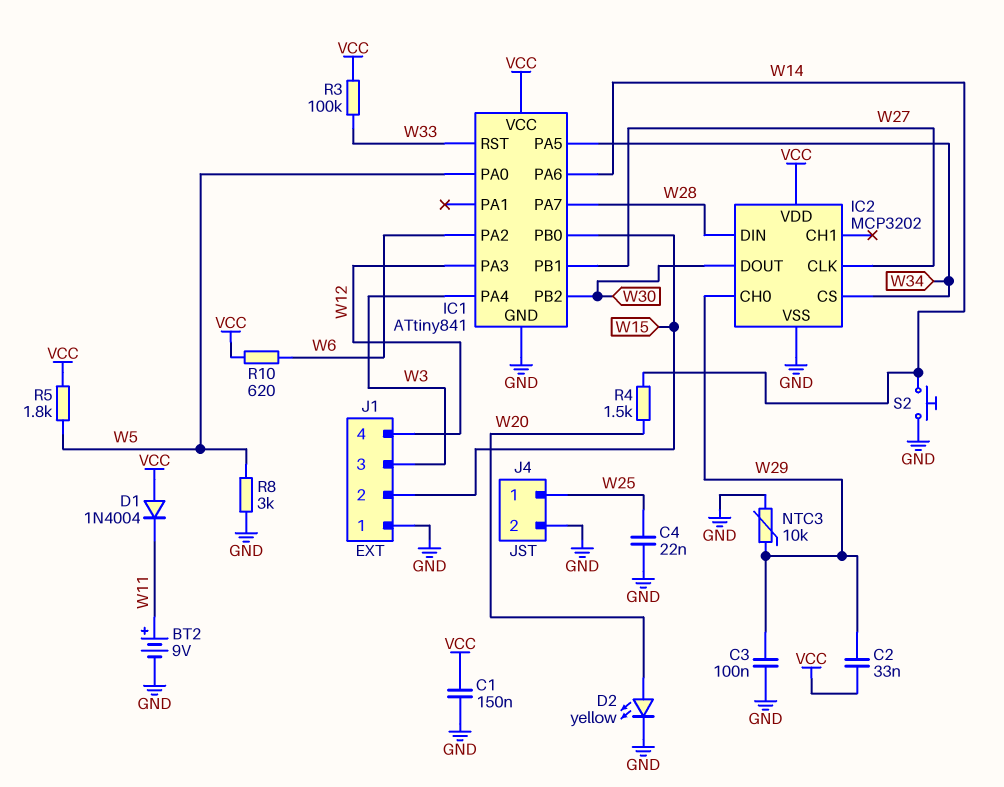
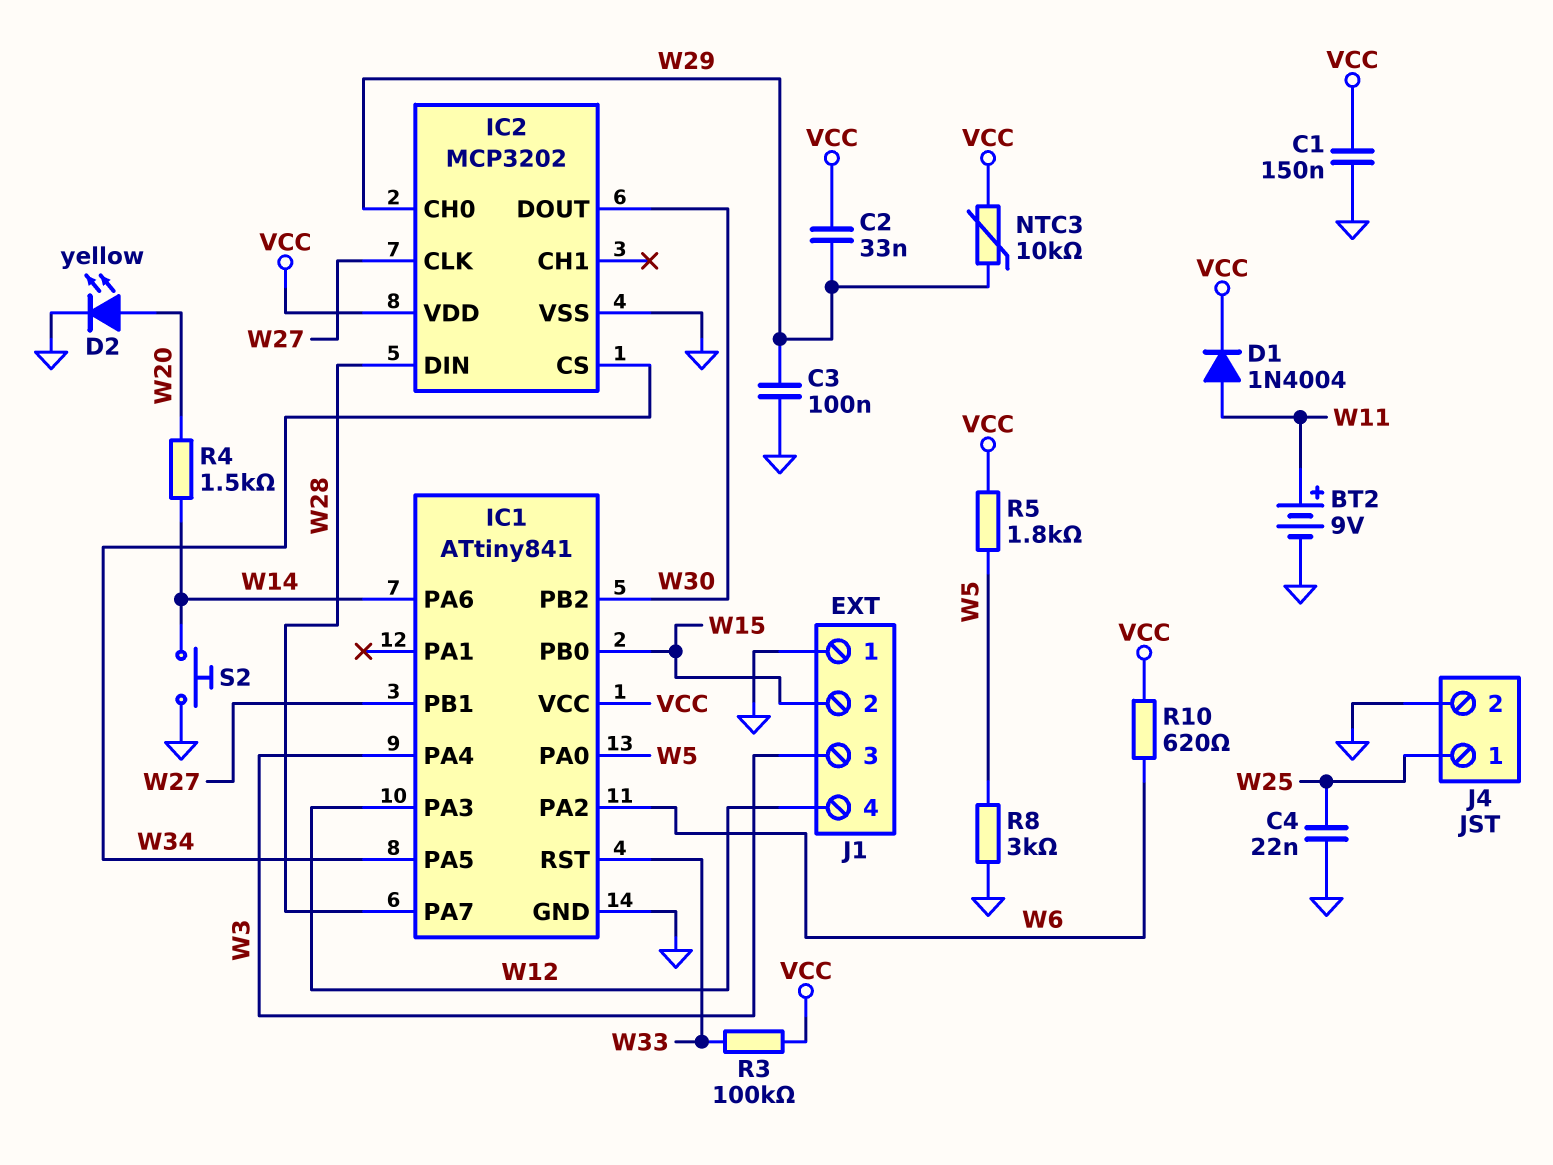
D1: diode 1N4004 (A VCC, K W11) -> diode 1N4004 (A W11, K VCC)
NTC3: 10k (GND, W29) -> 10k (VCC, W29)

